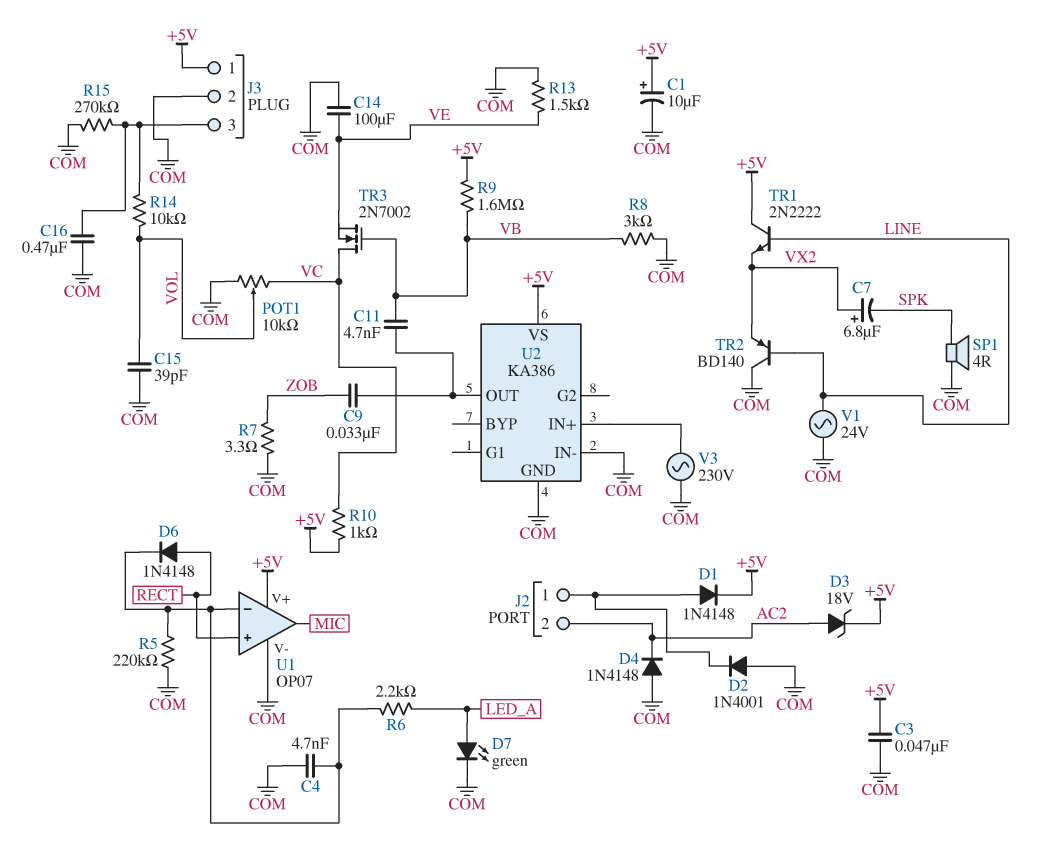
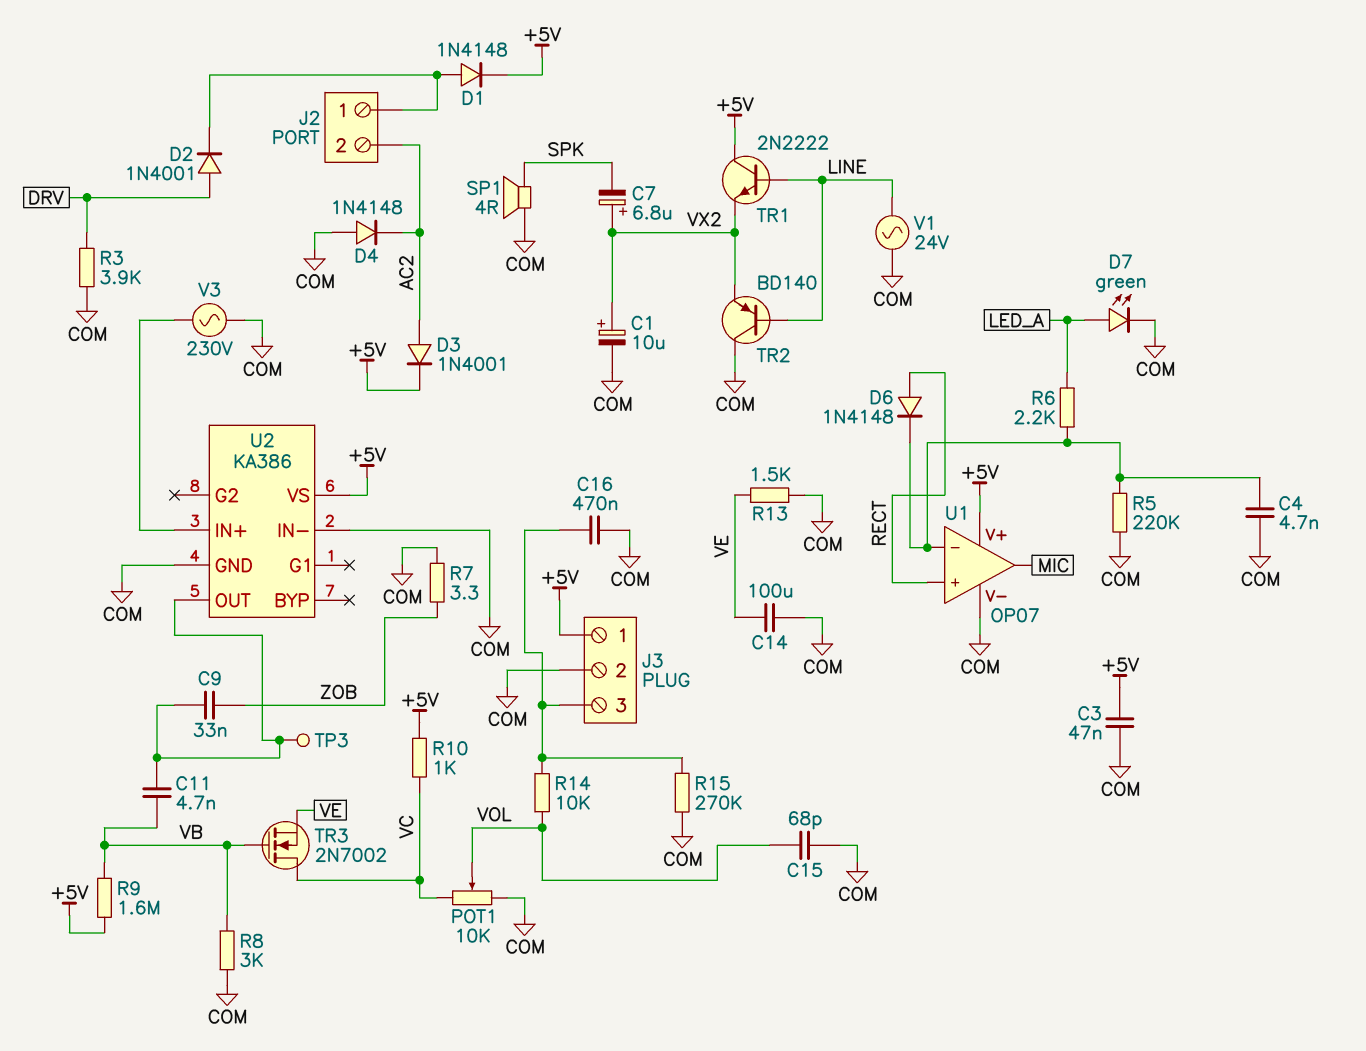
C1: 10uF (plus +5V, minus COM) -> 10uF (plus VX2, minus COM)
C15: 39pF (COM, VOL) -> 68pF (COM, VOL)
D2: diode 1N4001 (A COM, K J2/1) -> diode 1N4001 (A DRV, K J2/1)
D3: zener 18V (A AC2, K +5V) -> diode 1N4001 (A AC2, K +5V)
R3: none -> 3.9k (COM, DRV)
TP3: none -> test point (U2/OUT)

